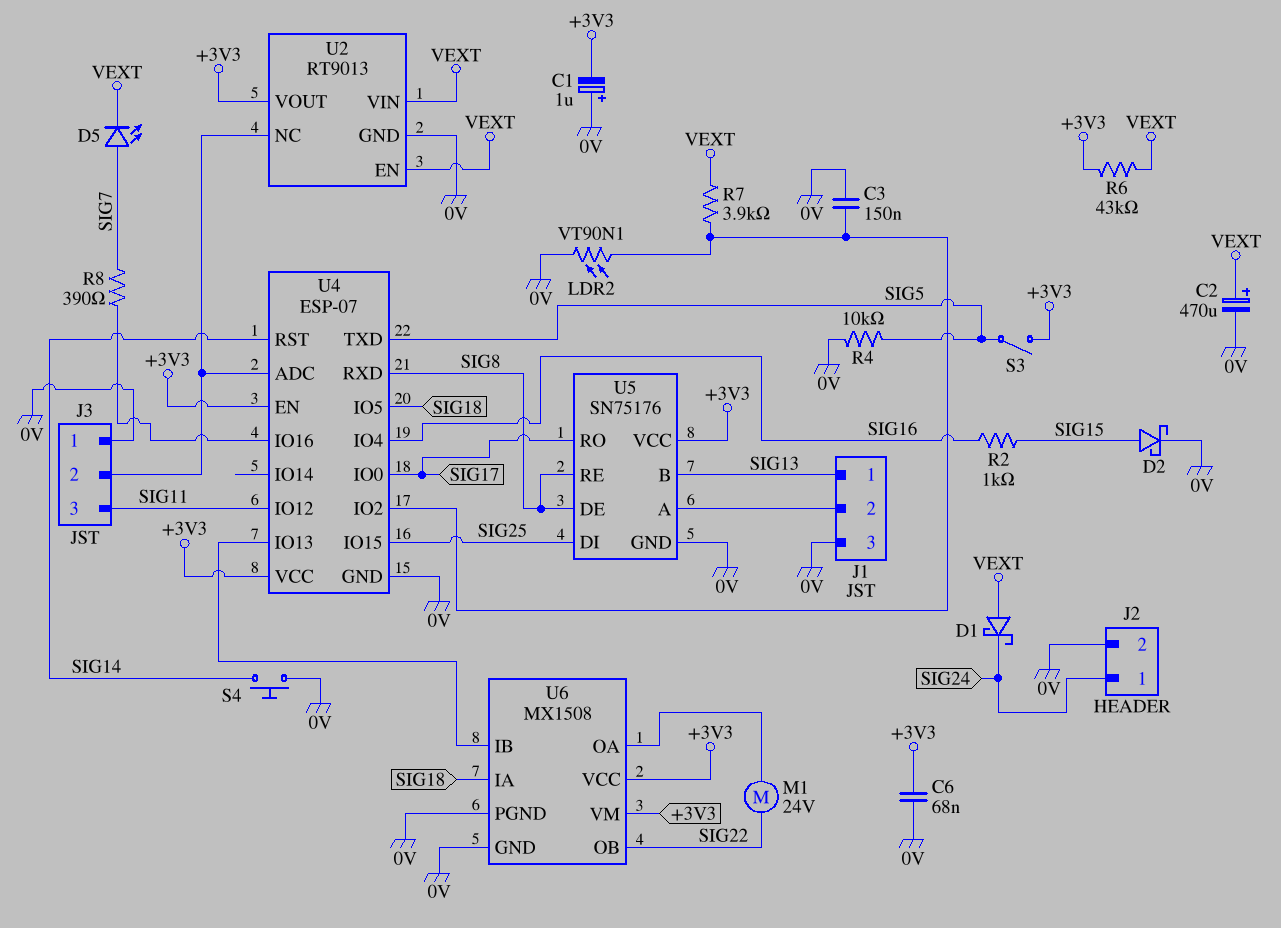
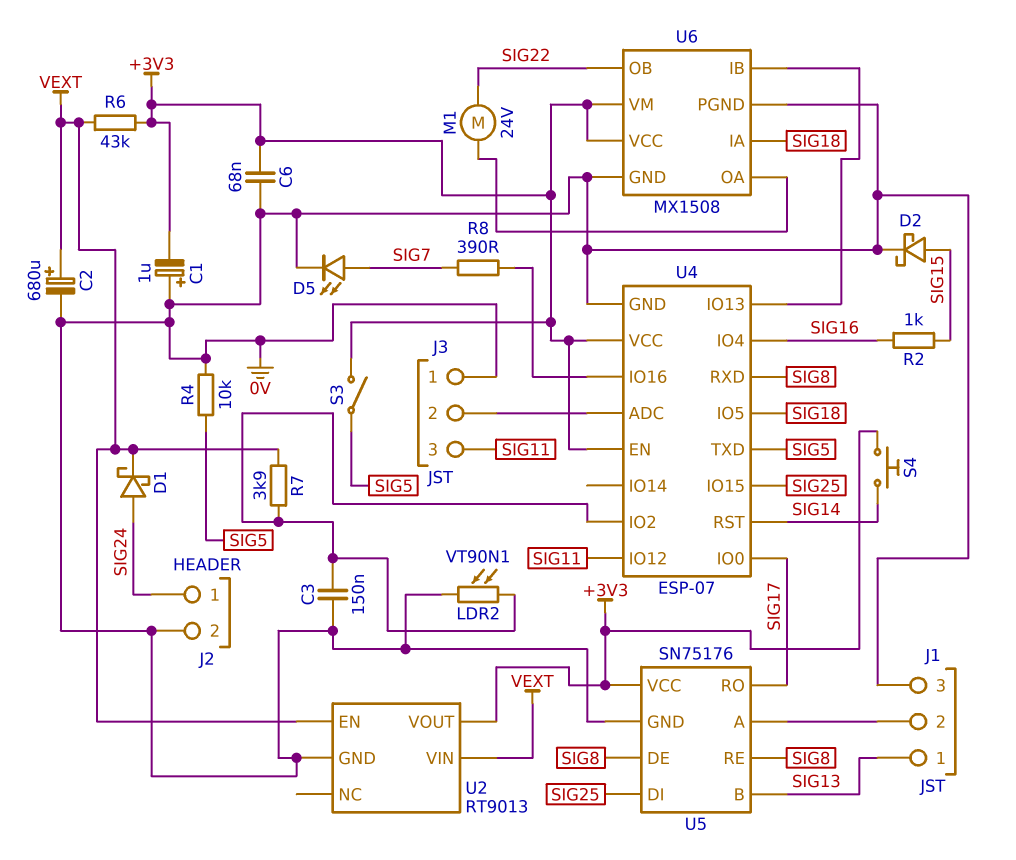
C2: 470uF (plus VEXT, minus 0V) -> 680uF (plus VEXT, minus 0V)
D1: schottky (A VEXT, K SIG24) -> schottky (A SIG24, K VEXT)
D5: LED (A SIG7, K VEXT) -> LED (A SIG7, K 0V)
S4: button (0V, SIG14) -> button (+3V3, SIG14)
U2 pin NC: J3/2 -> none

